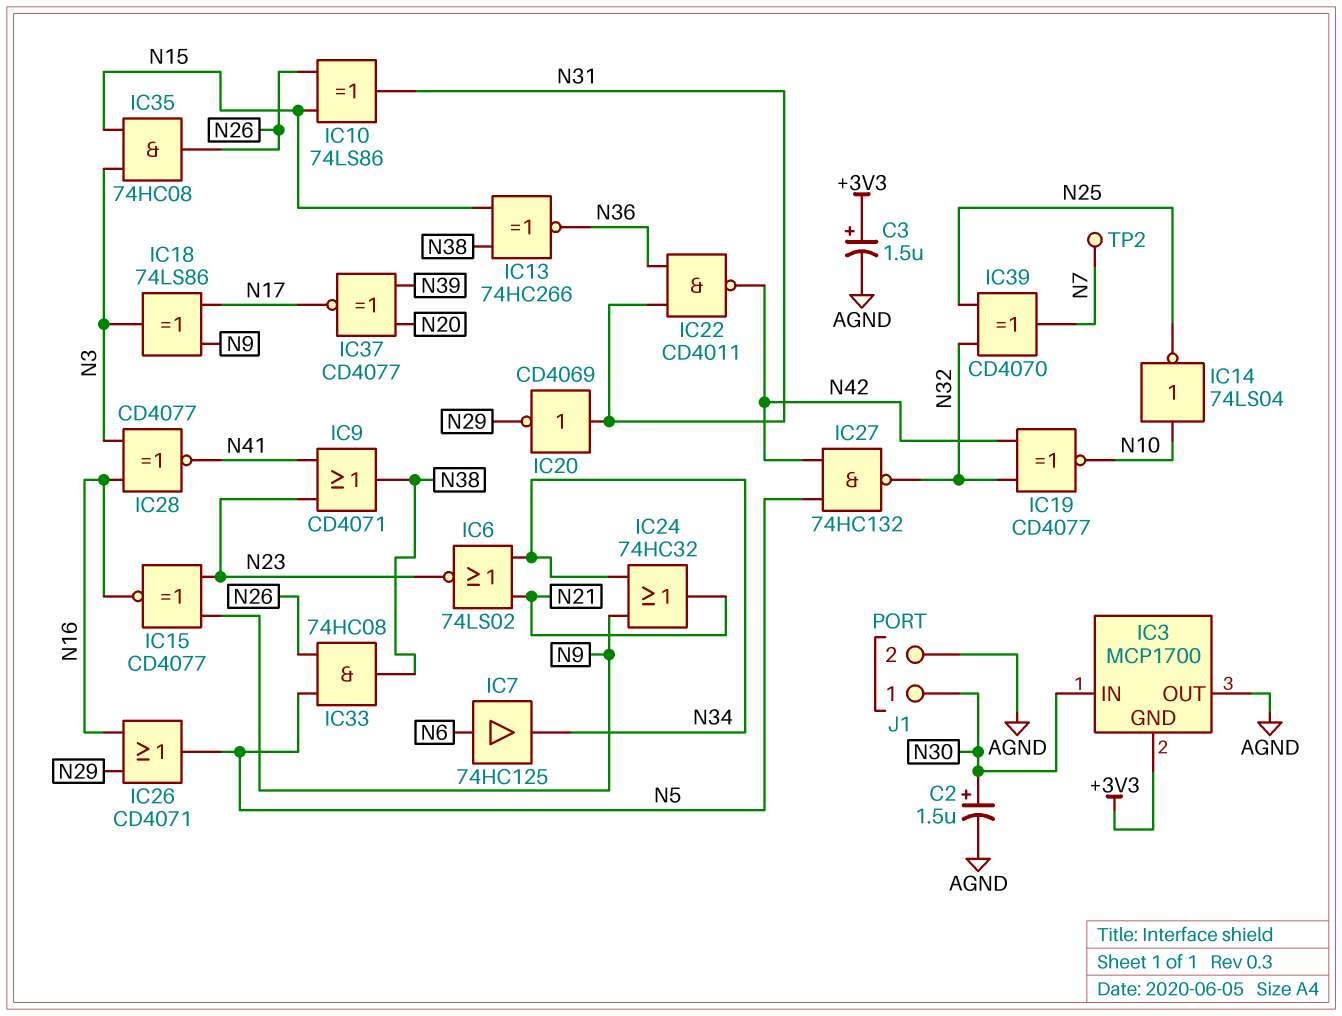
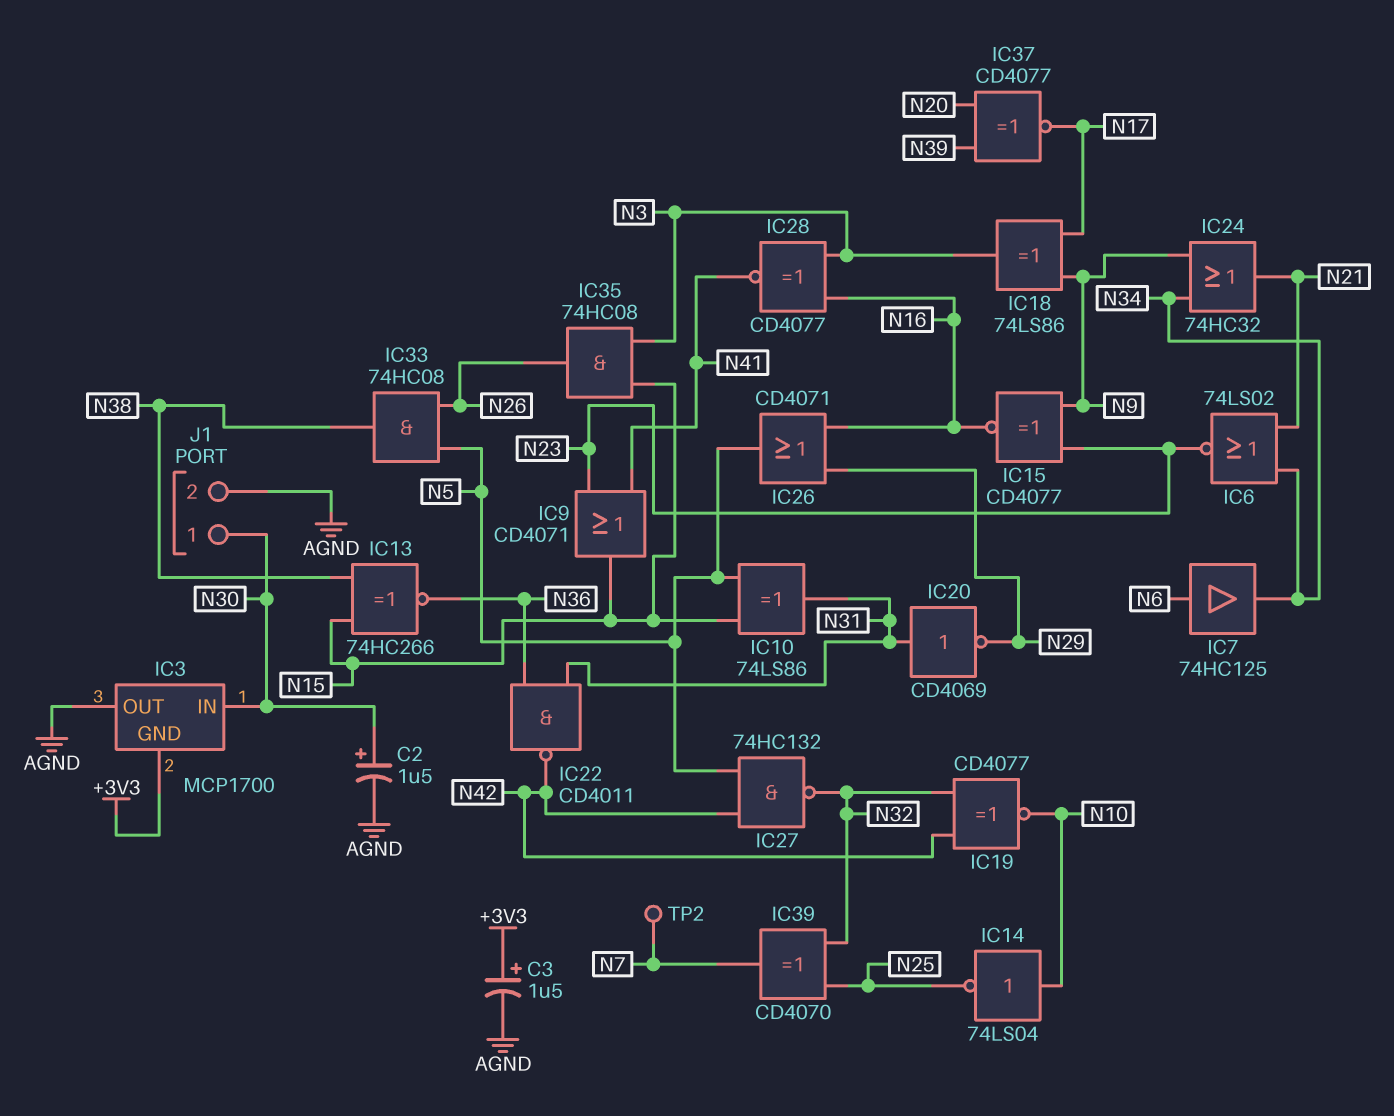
IC9: OR CD4071 (in N23, in N41, out N38) -> OR CD4071 (in N23, in N41, out N15)
IC10: XOR 74LS86 (in N15, in N26, out N31) -> XOR 74LS86 (in N5, in N15, out N31)

